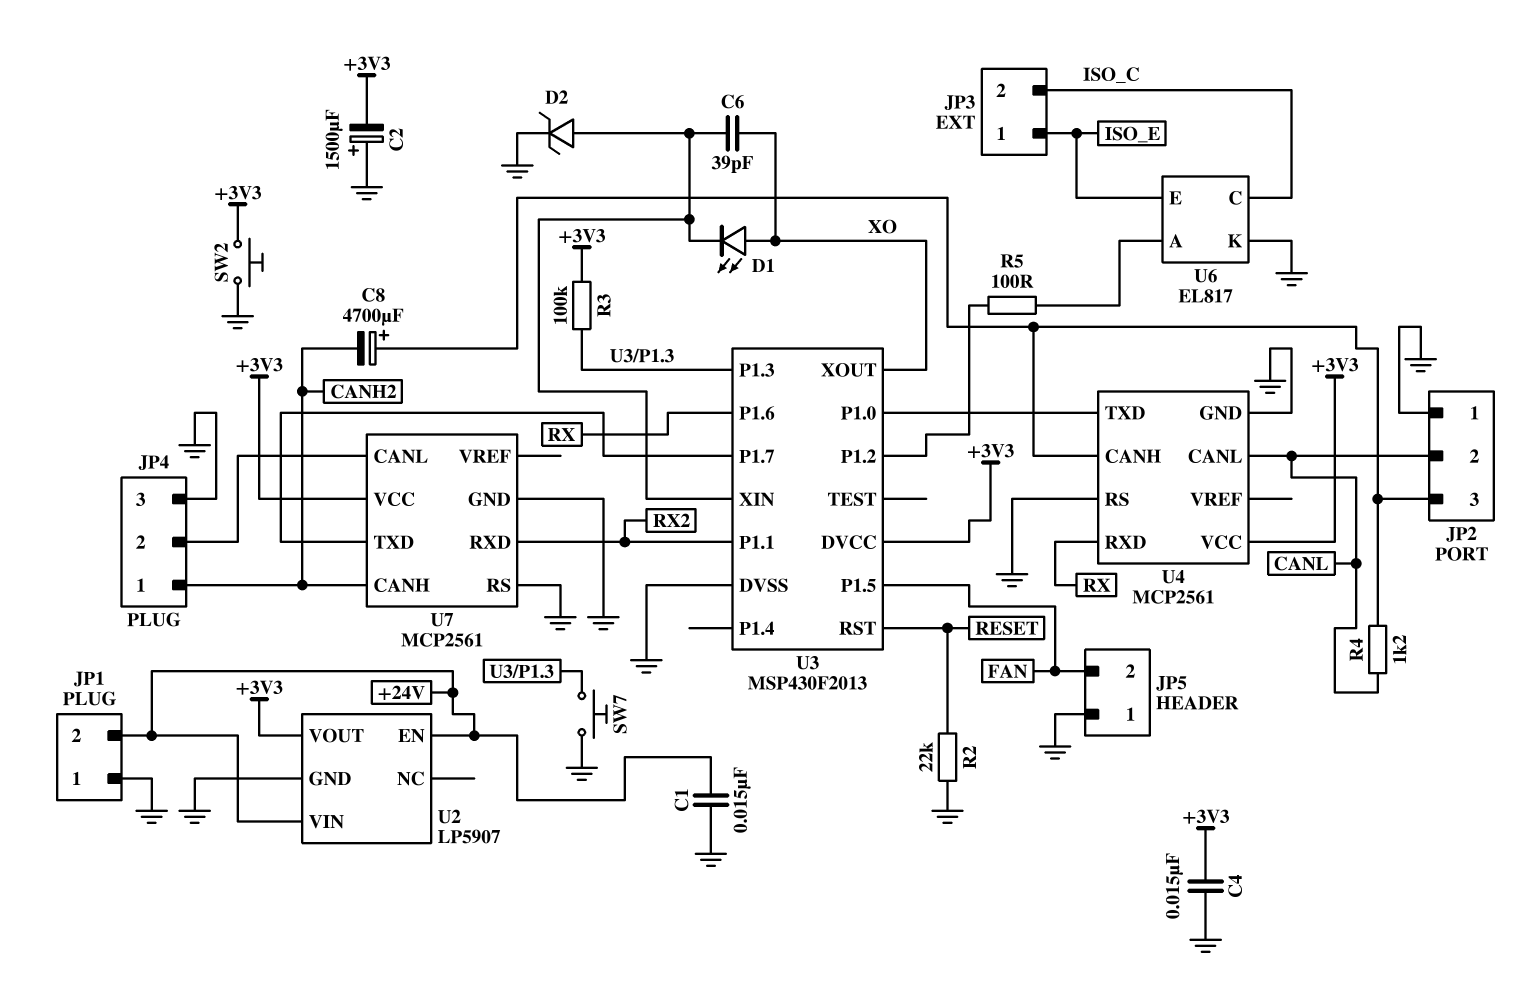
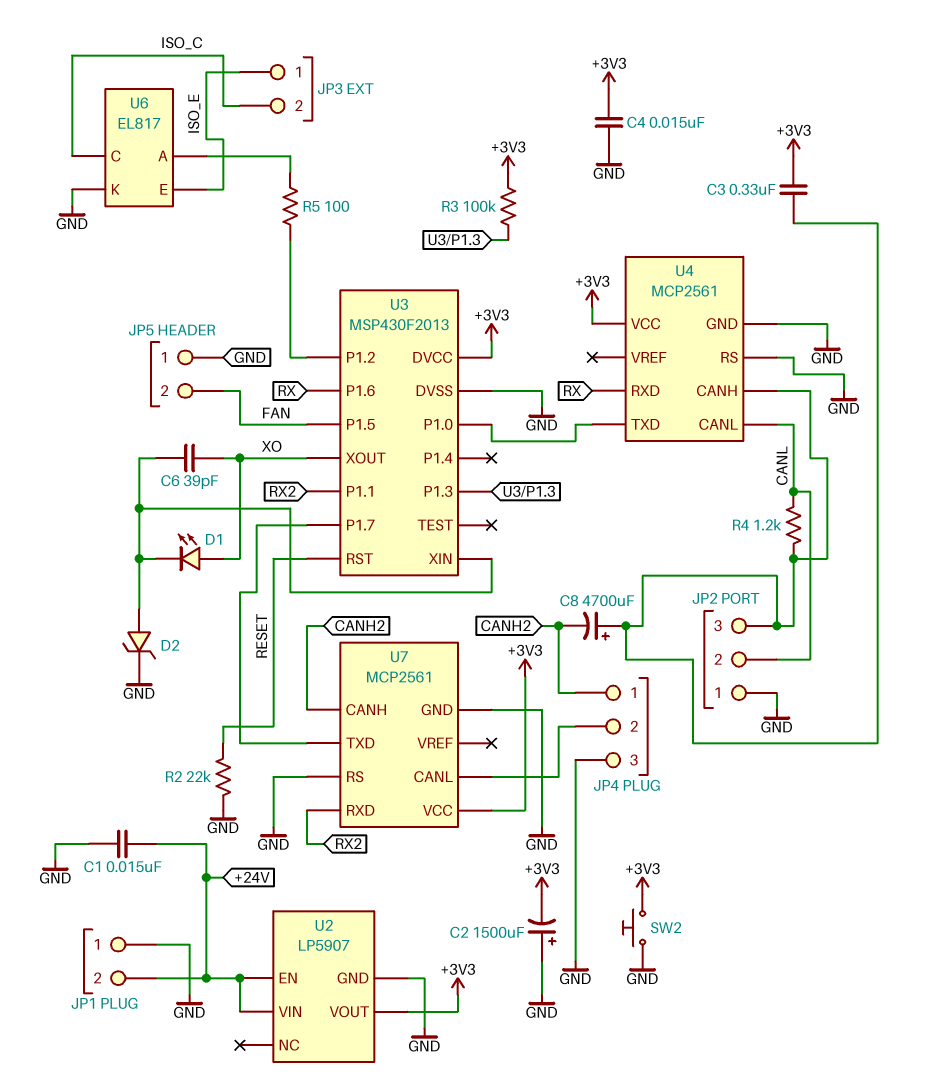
C3: none -> 330nF (+3V3, JP2/3)
SW7: button (GND, U3/P1.3) -> none

